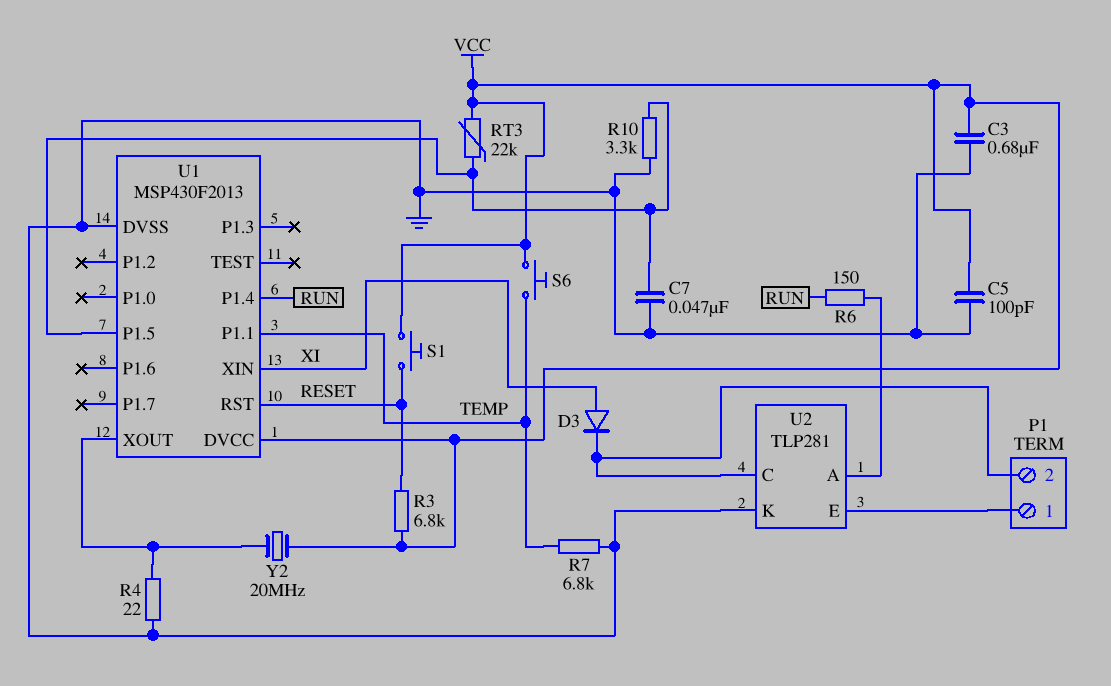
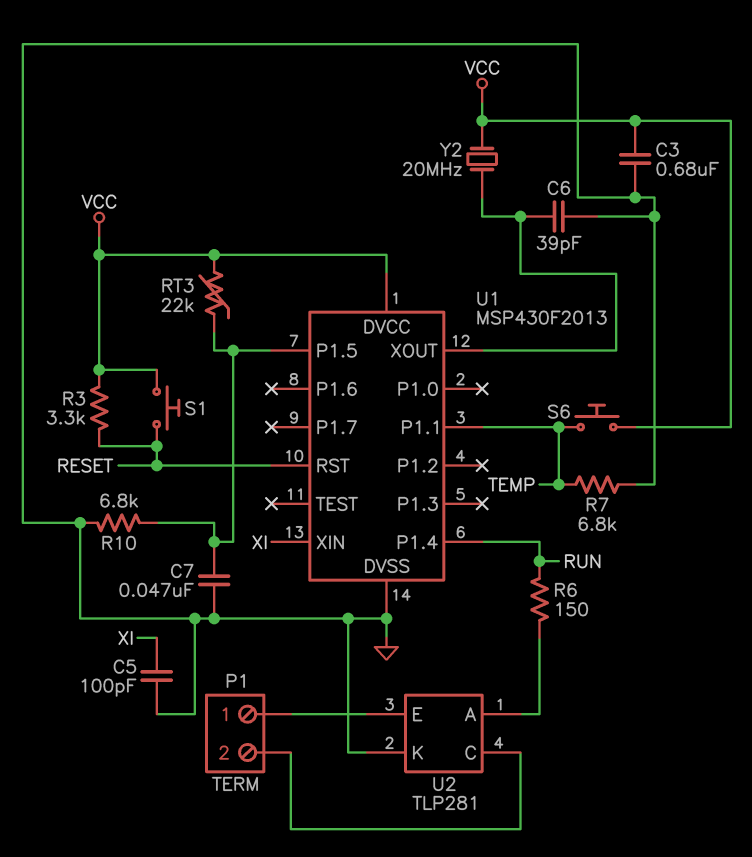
C5: 100pF (GND, VCC) -> 100pF (GND, XI)
C6: none -> 39pF (GND, U1/XOUT)
D3: diode (A XI, K P1/2) -> none
R3: 6.8k (RESET, VCC) -> 3.3k (RESET, VCC)
R4: 22 (GND, U1/XOUT) -> none
R10: 3.3k (GND, U1/P1.5) -> 6.8k (GND, U1/P1.5)

